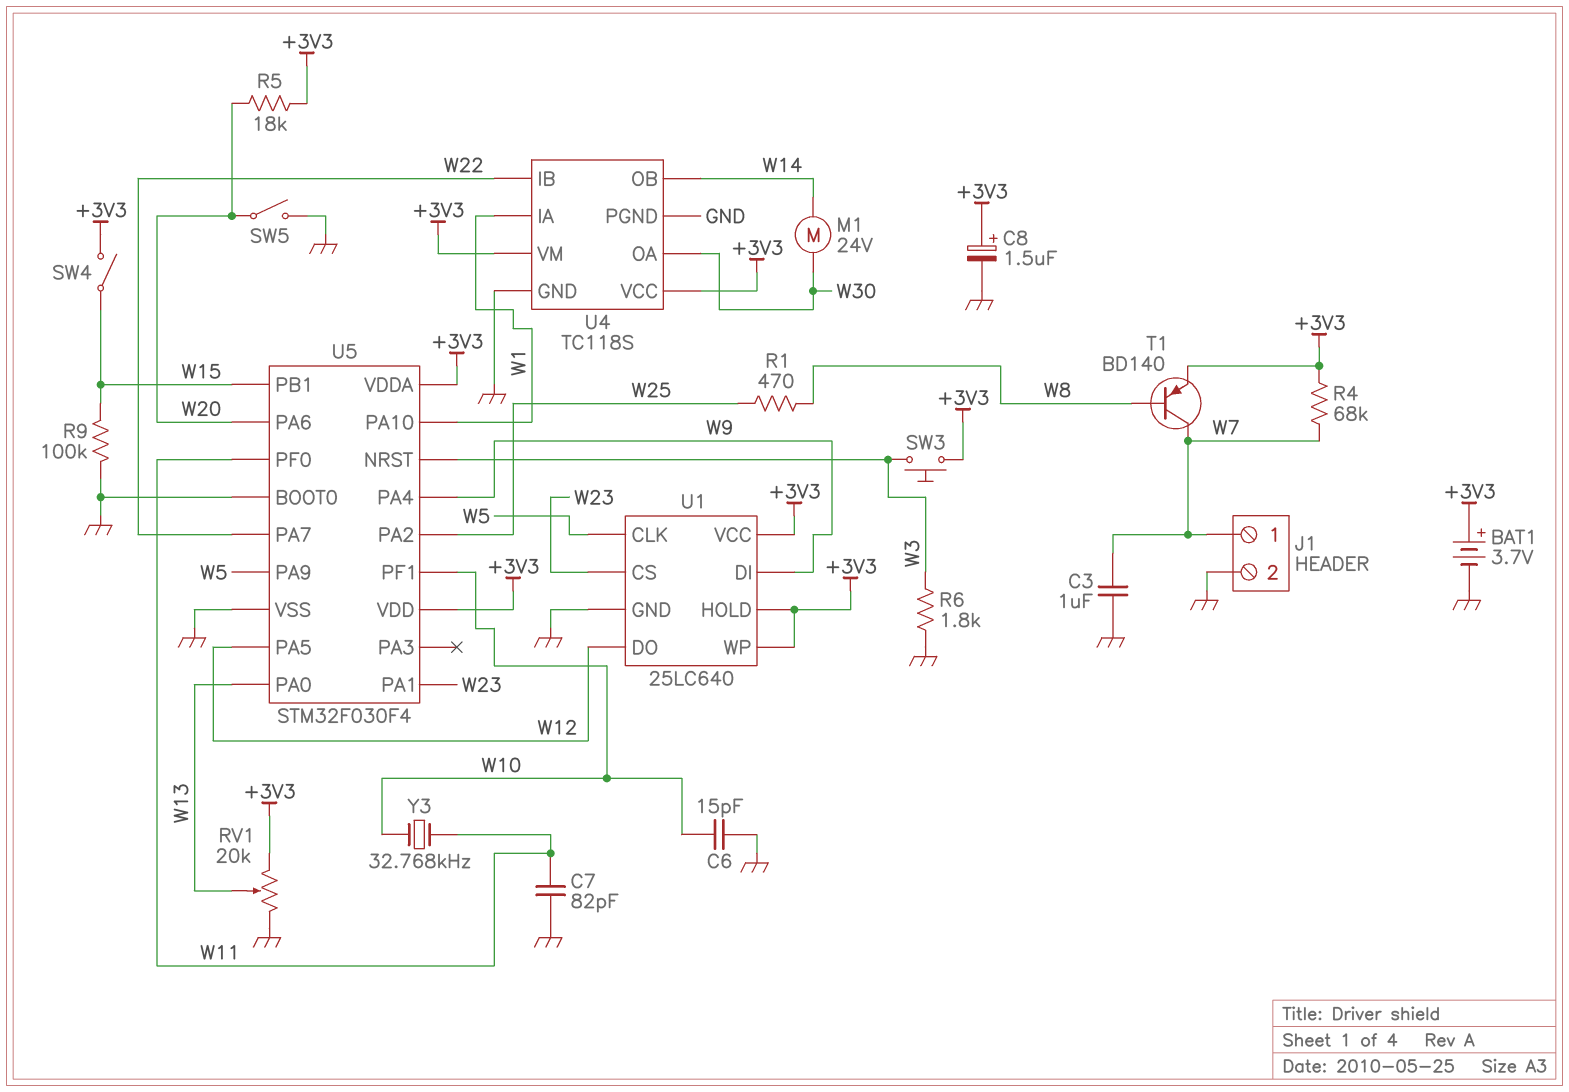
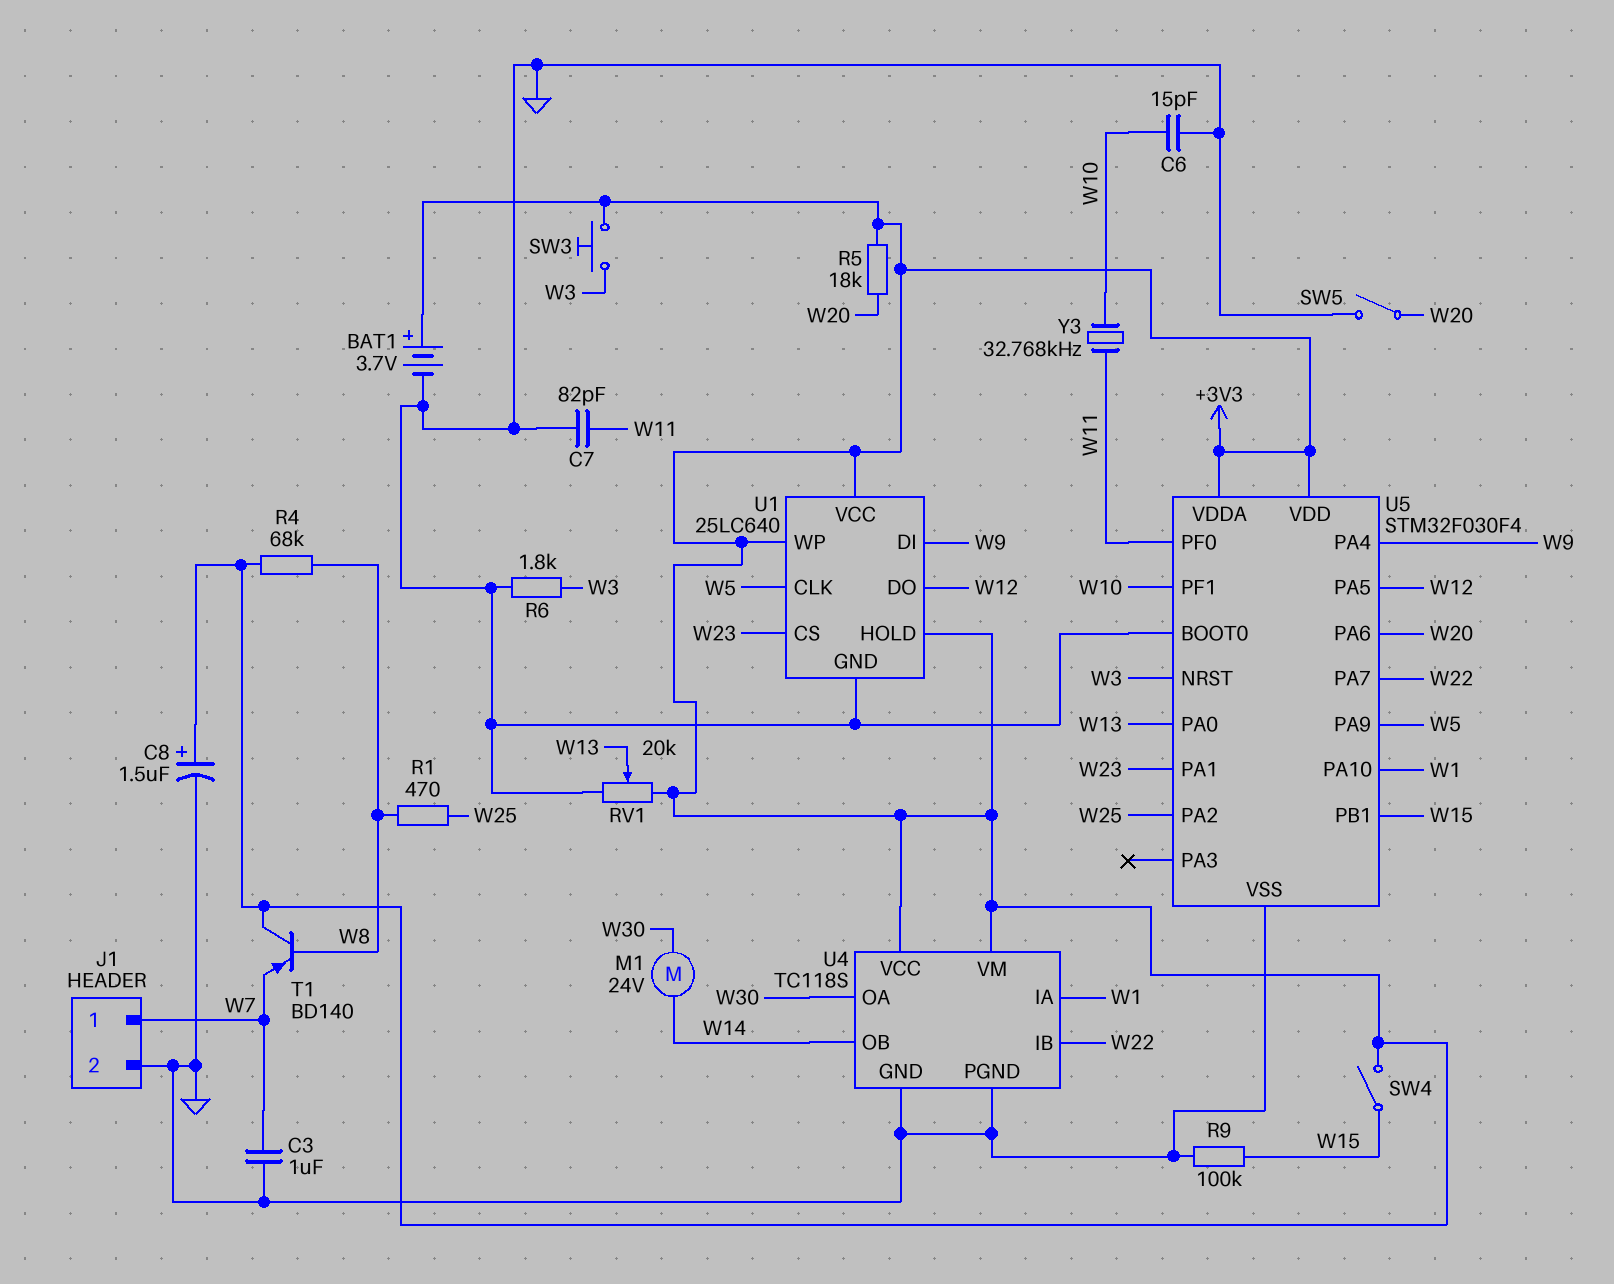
R4: 68k (+3V3, W7) -> 68k (+3V3, W8)
T1: PNP BD140 (B W8, C W7, E +3V3) -> PNP BD140 (B W8, C +3V3, E W7)

